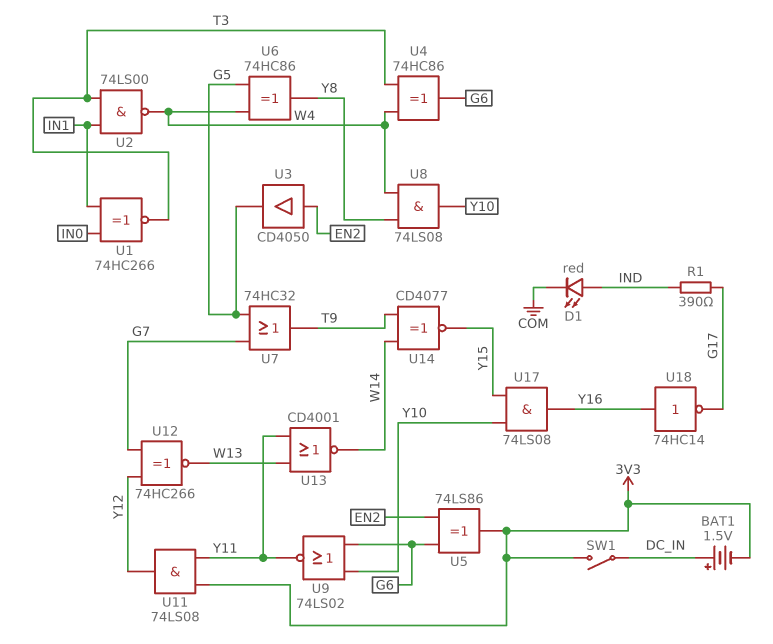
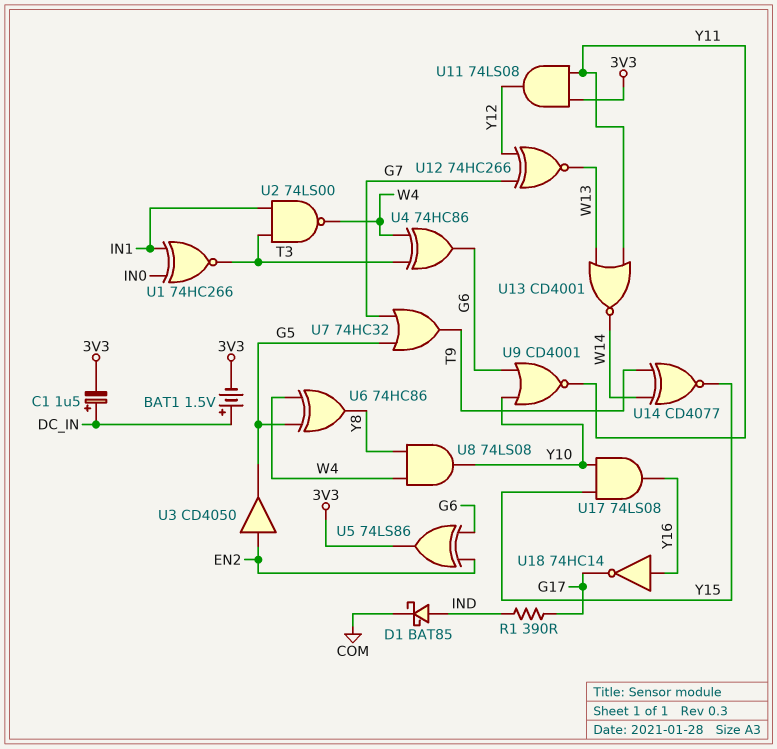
C1: none -> 1.5uF (plus DC_IN, minus 3V3)
D1: LED red (A IND, K COM) -> schottky BAT85 (A IND, K COM)
SW1: switch (3V3, DC_IN) -> none
U9: NOR 74LS02 (in G6, in Y10, out Y11) -> NOR CD4001 (in G6, in Y10, out Y11)

